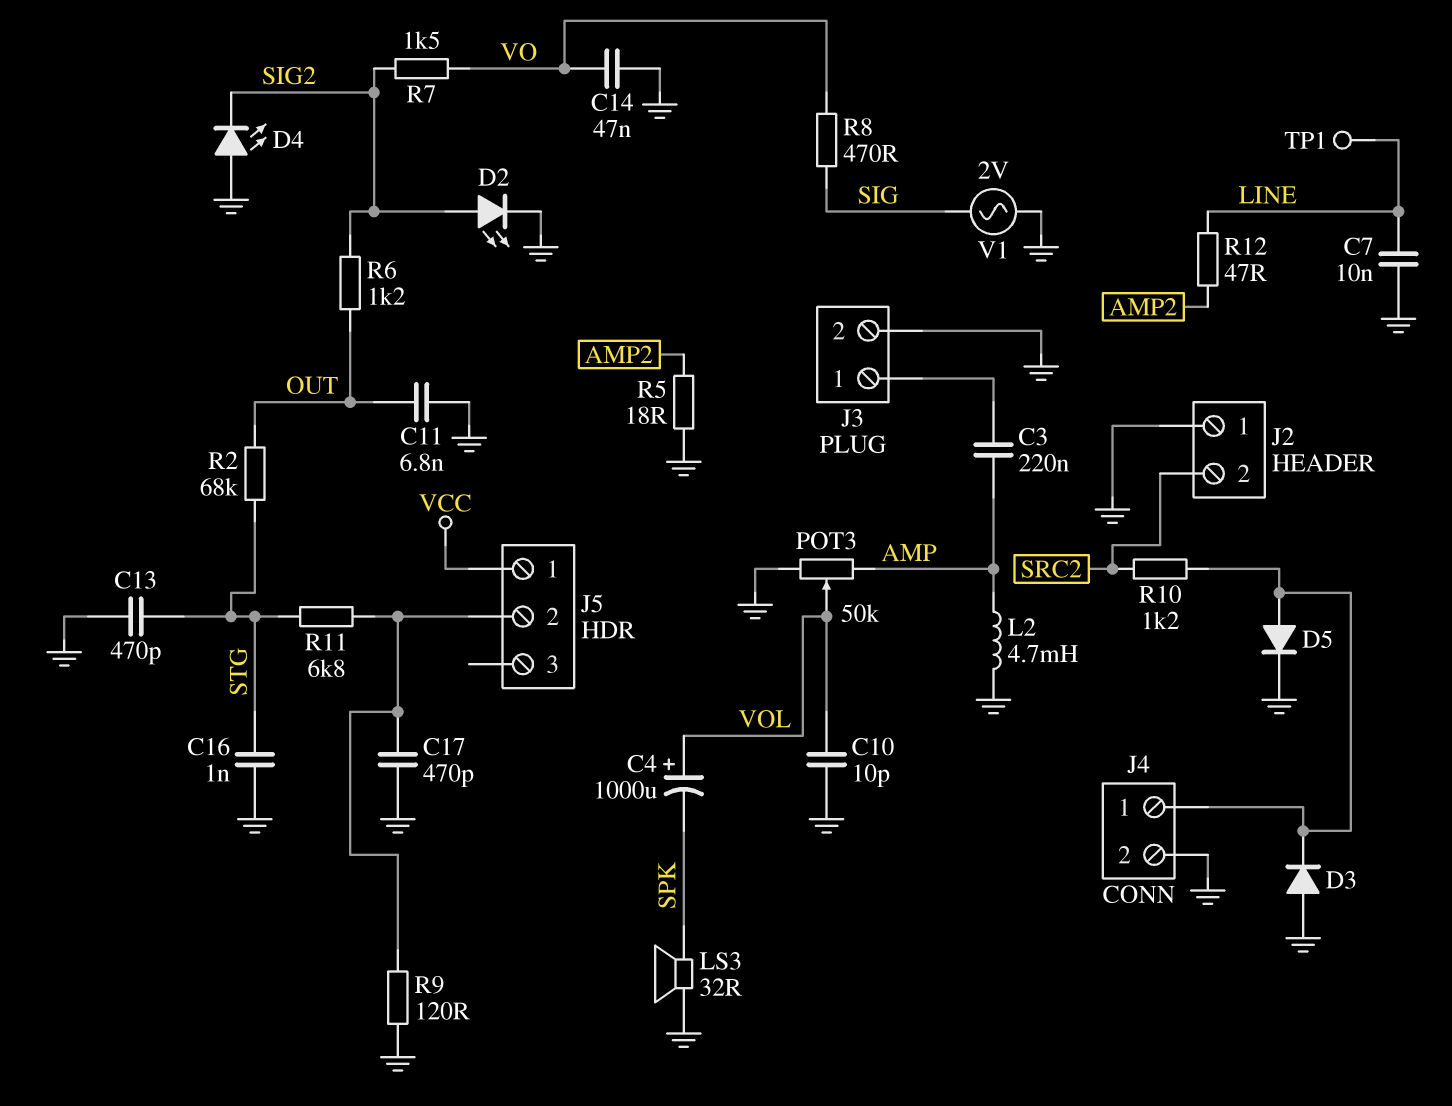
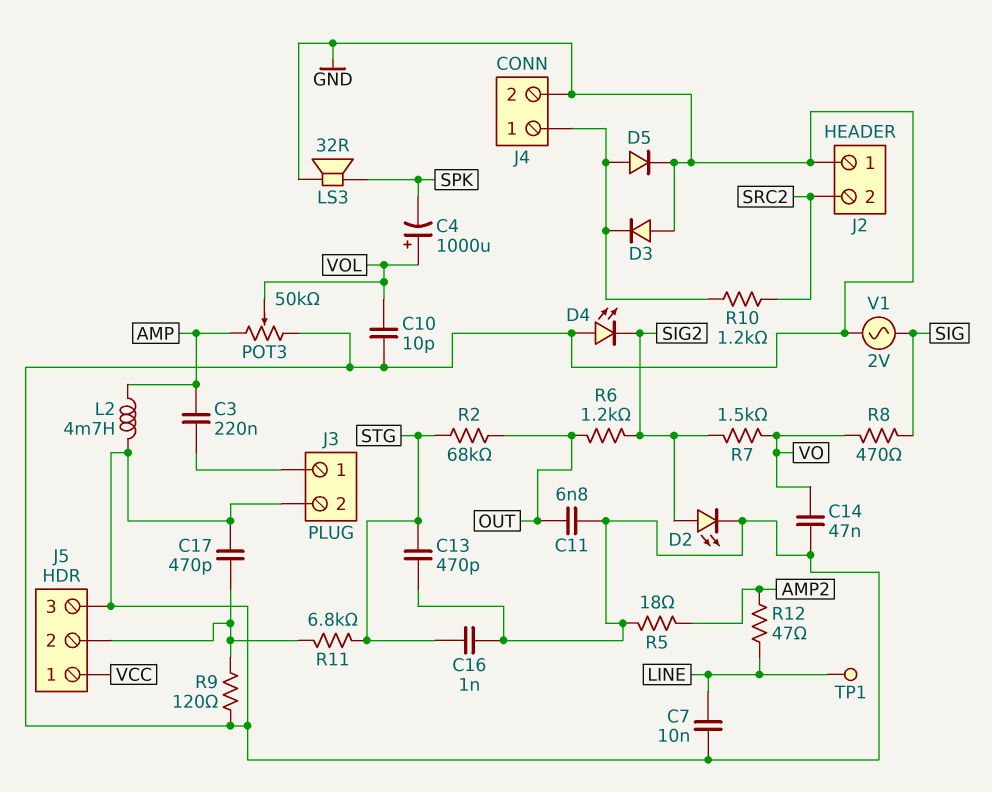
J5 pin 3: none -> GND

